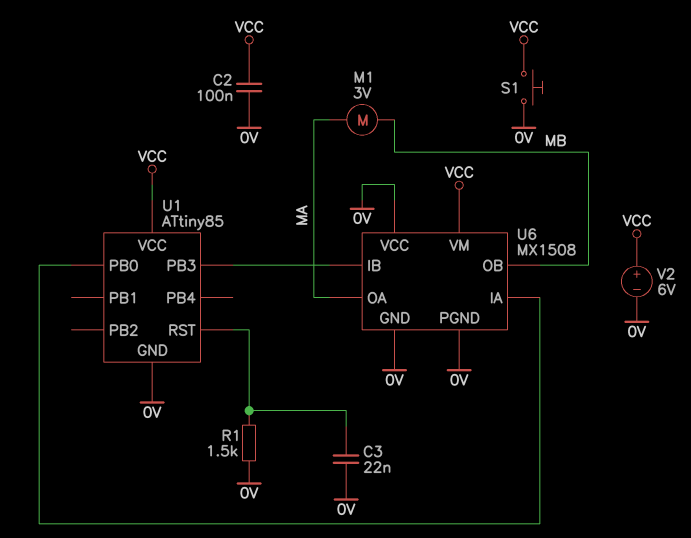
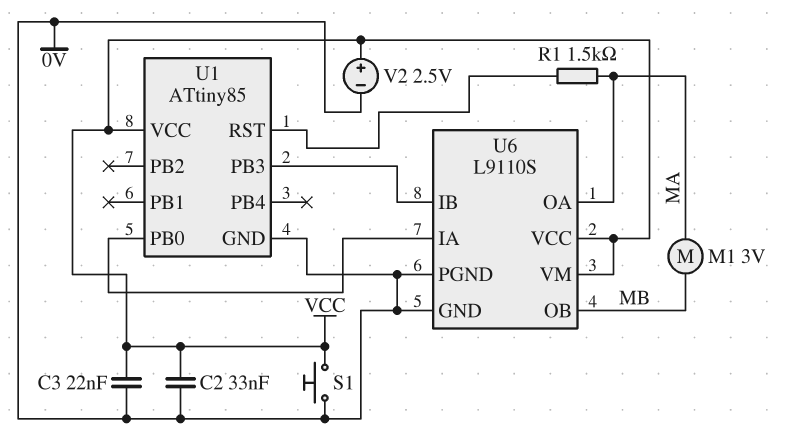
C2: 100nF (0V, VCC) -> 33nF (0V, VCC)
C3: 22nF (0V, U1/RST) -> 22nF (0V, VCC)
R1: 1.5k (0V, U1/RST) -> 1.5k (MA, U1/RST)
U6: MX1508 -> L9110S
U6 pin VCC: 0V -> VCC
V2: 6V (plus VCC, minus 0V) -> 2.5V (plus VCC, minus 0V)

